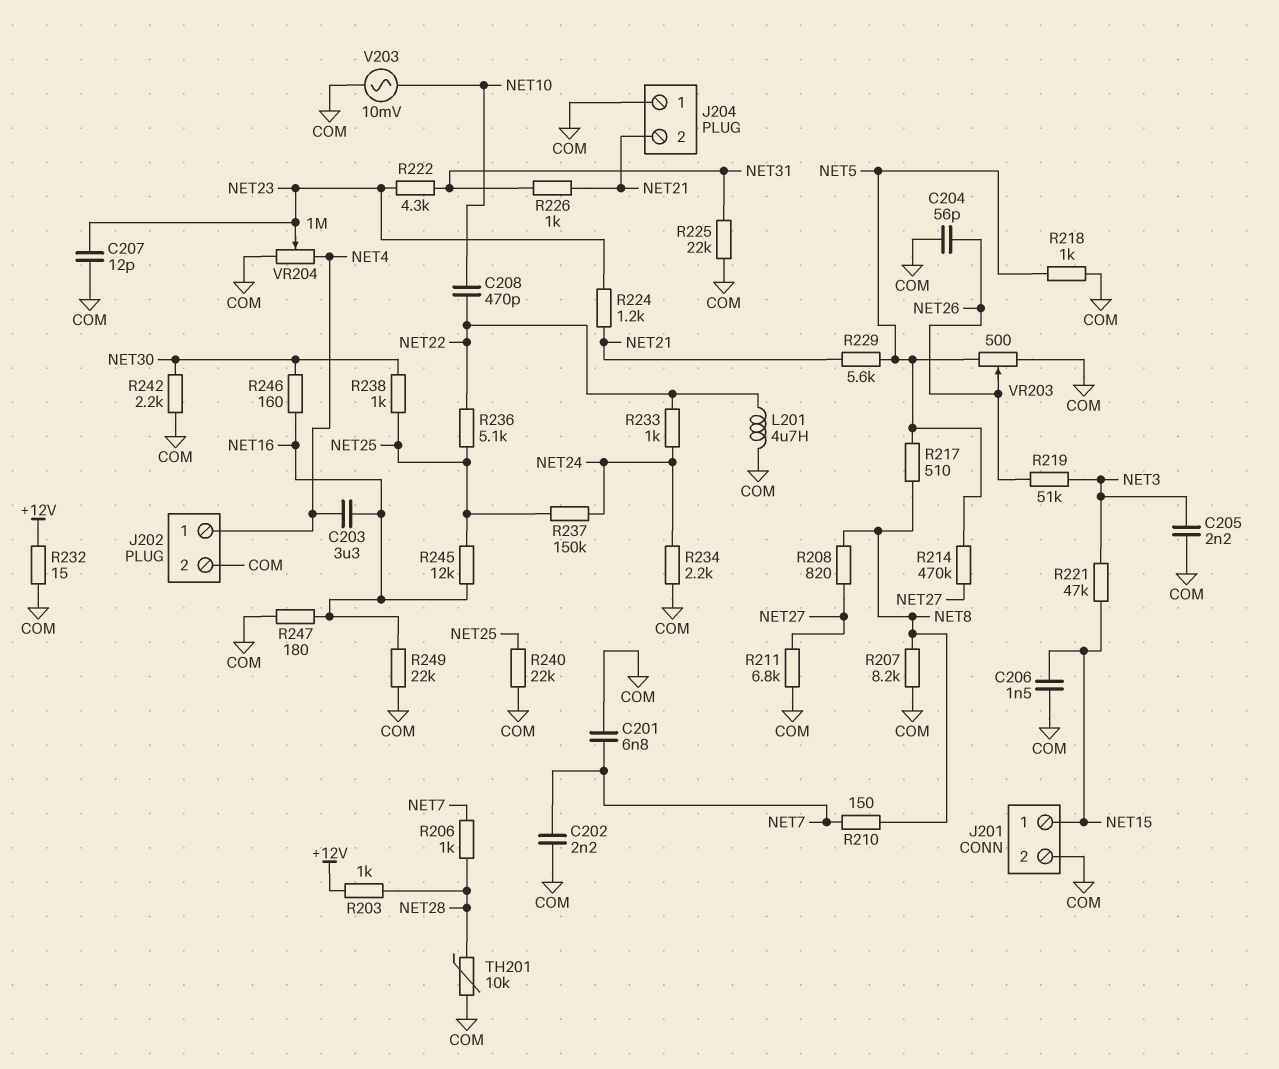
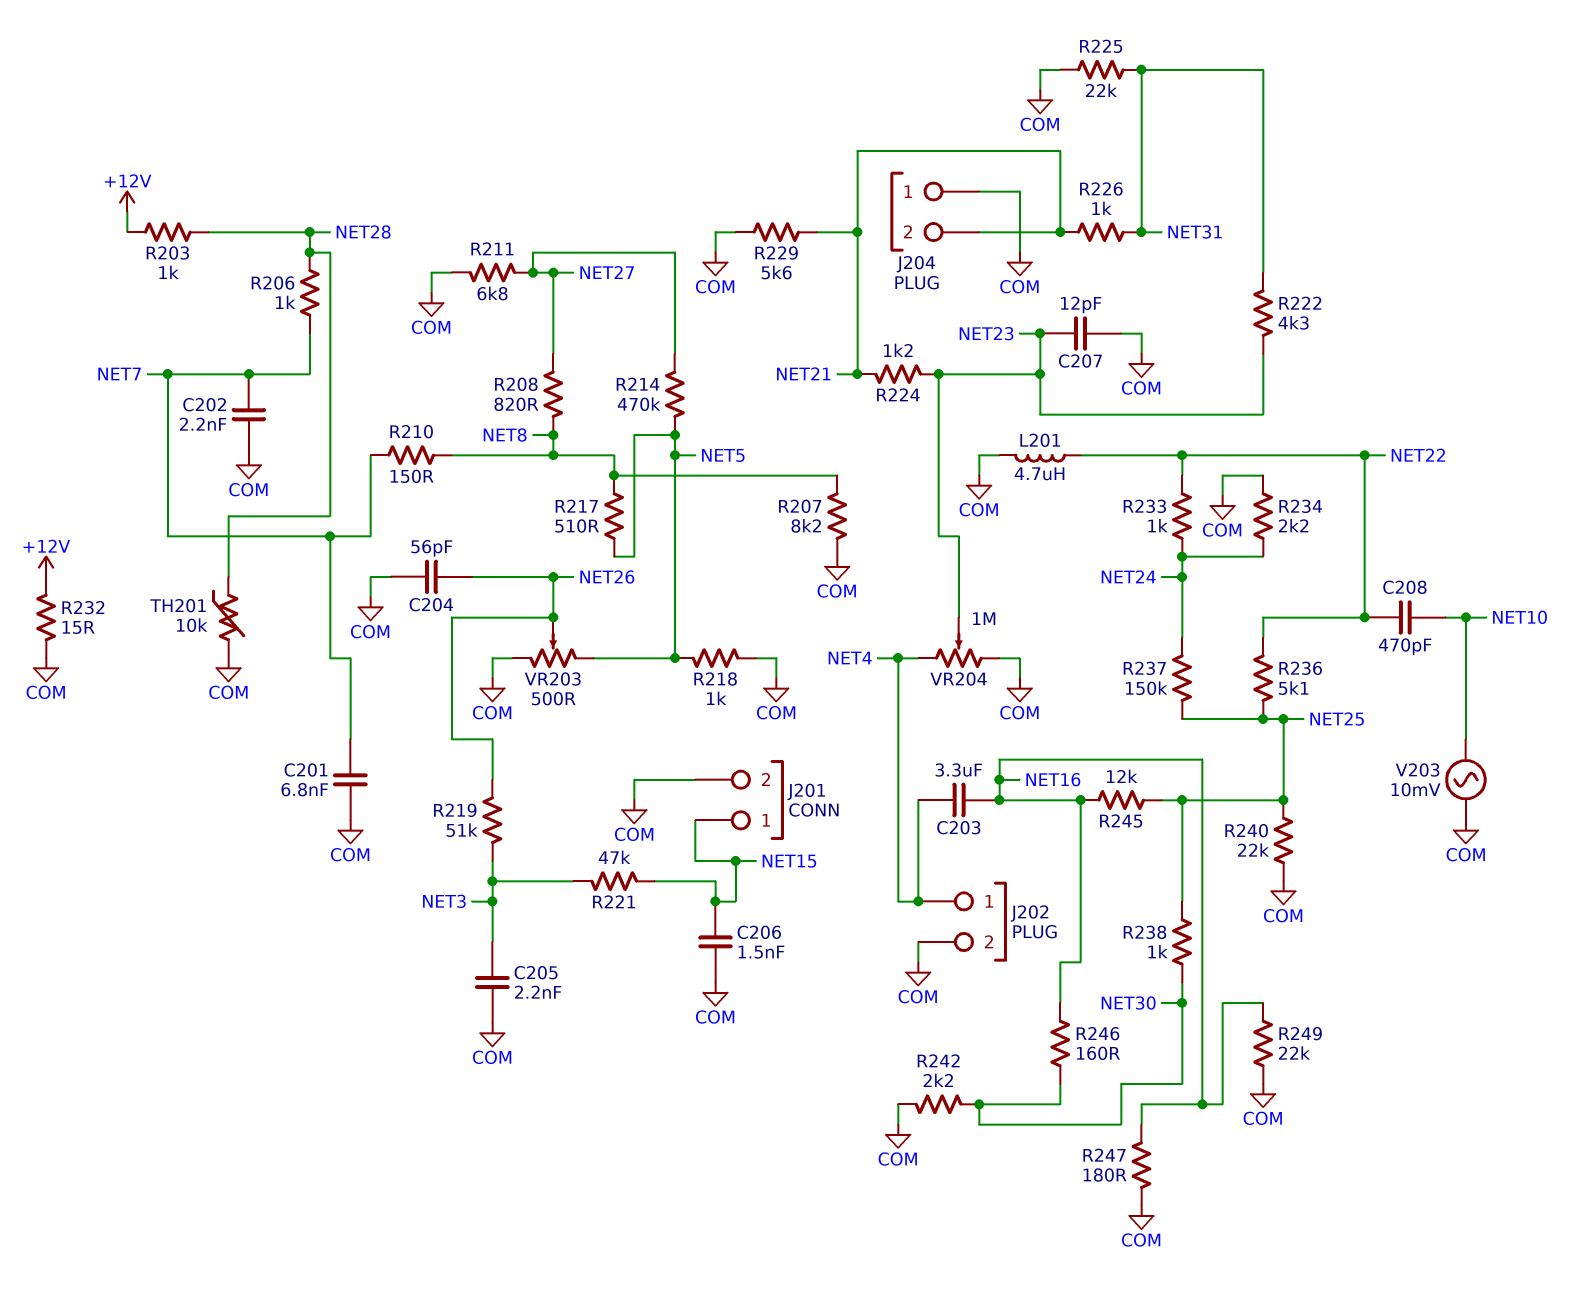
R229: 5.6k (NET5, NET21) -> 5.6k (COM, NET21)

